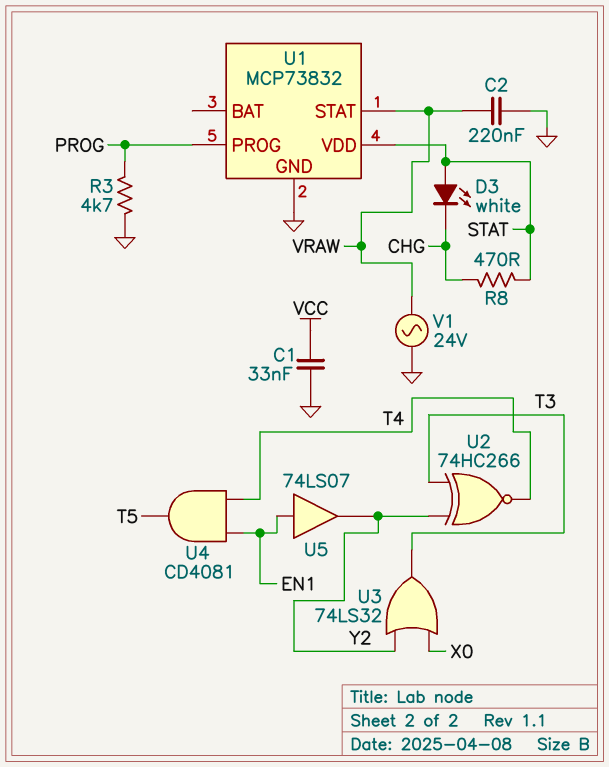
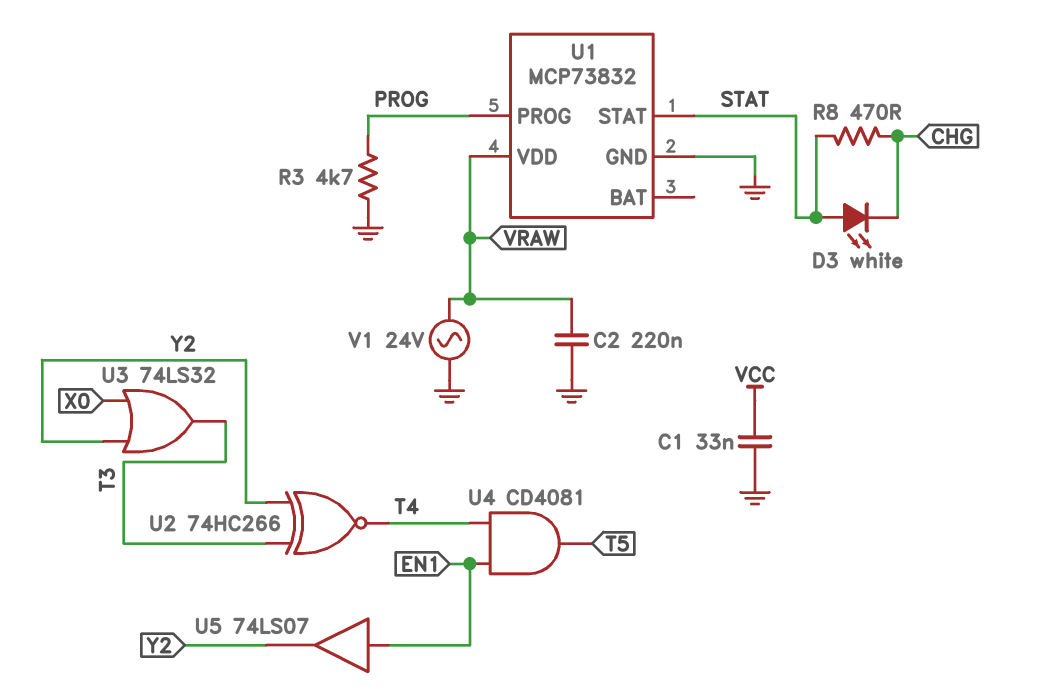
U1 pin STAT: VRAW -> STAT
U1 pin VDD: STAT -> VRAW

